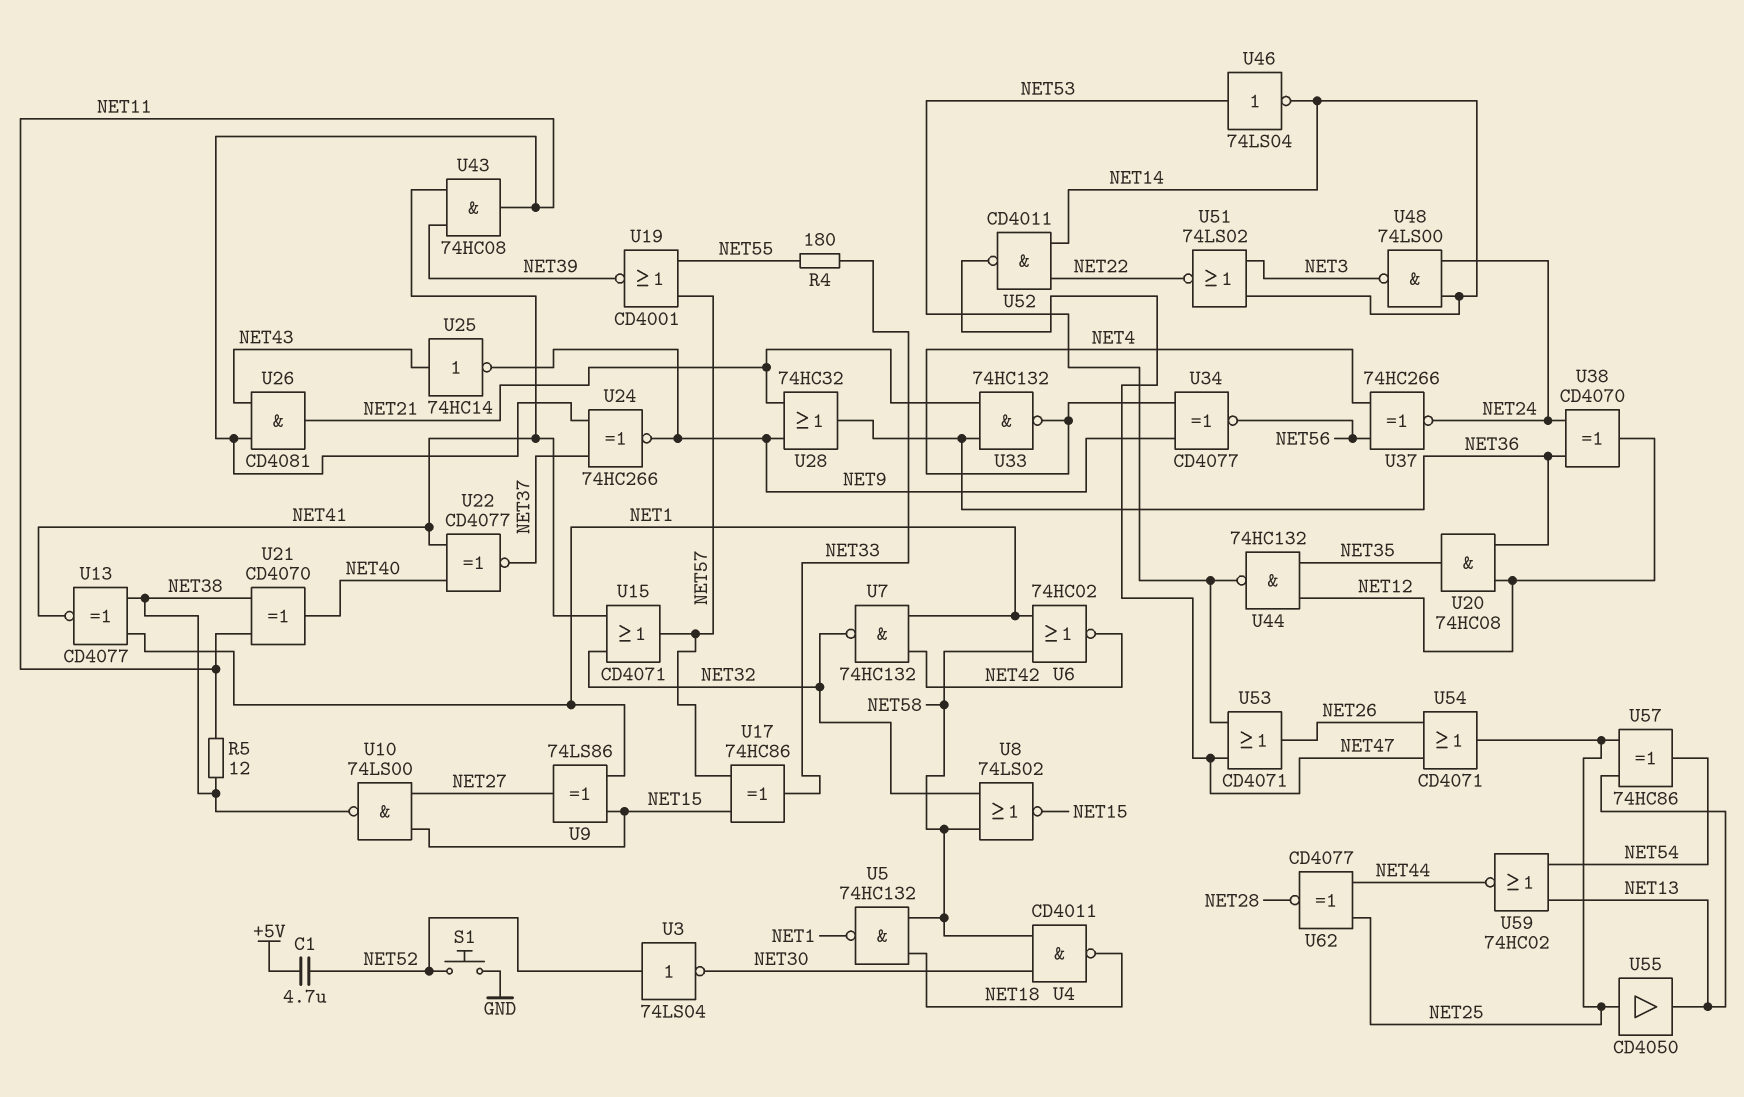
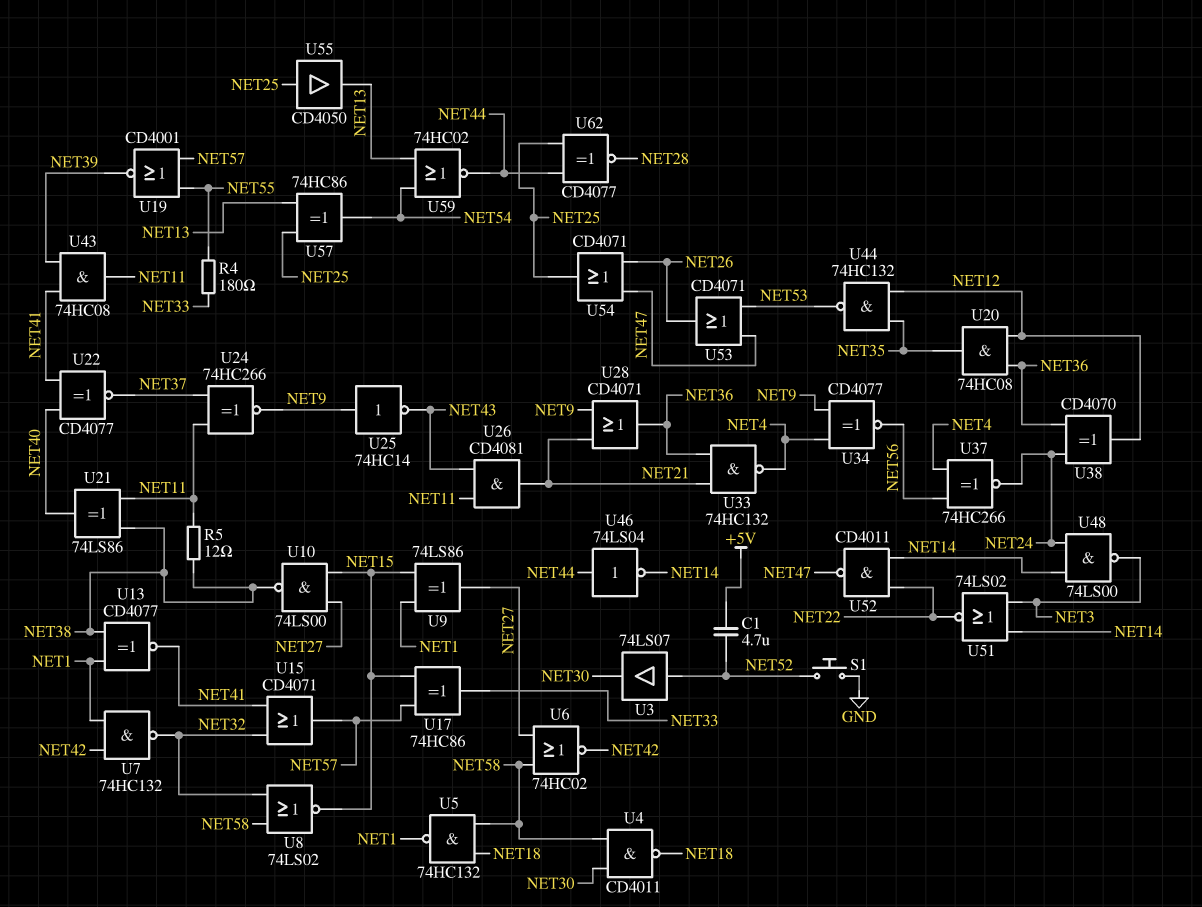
U3: NOT 74LS04 (in NET52, out NET30) -> buffer 74LS07 (in NET52, out NET30)
U6: NOR 74HC02 (in NET1, in NET58, out NET42) -> NOR 74HC02 (in NET27, in NET58, out NET42)
U21: XOR CD4070 (in NET11, in NET38, out NET40) -> XOR 74LS86 (in NET11, in NET38, out NET40)
U25: NOT 74HC14 (in NET43, out NET9) -> NOT 74HC14 (in NET9, out NET43)
U28: OR 74HC32 (in NET9, in NET21, out NET36) -> OR CD4071 (in NET9, in NET21, out NET36)
U46: NOT 74LS04 (in NET53, out NET14) -> NOT 74LS04 (in NET44, out NET14)

